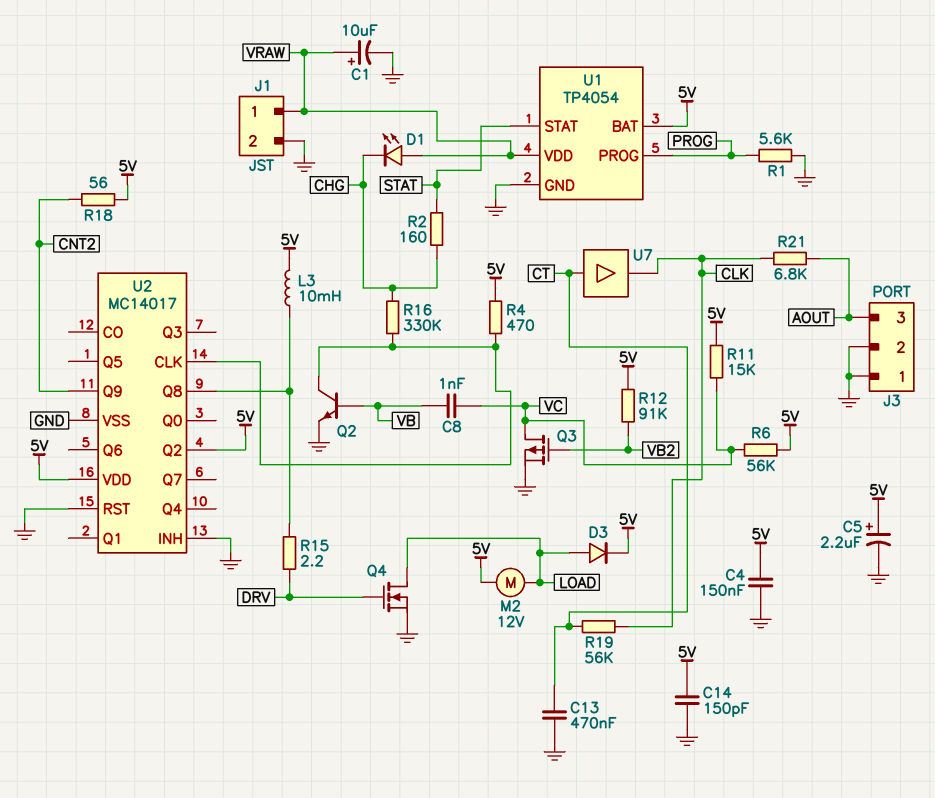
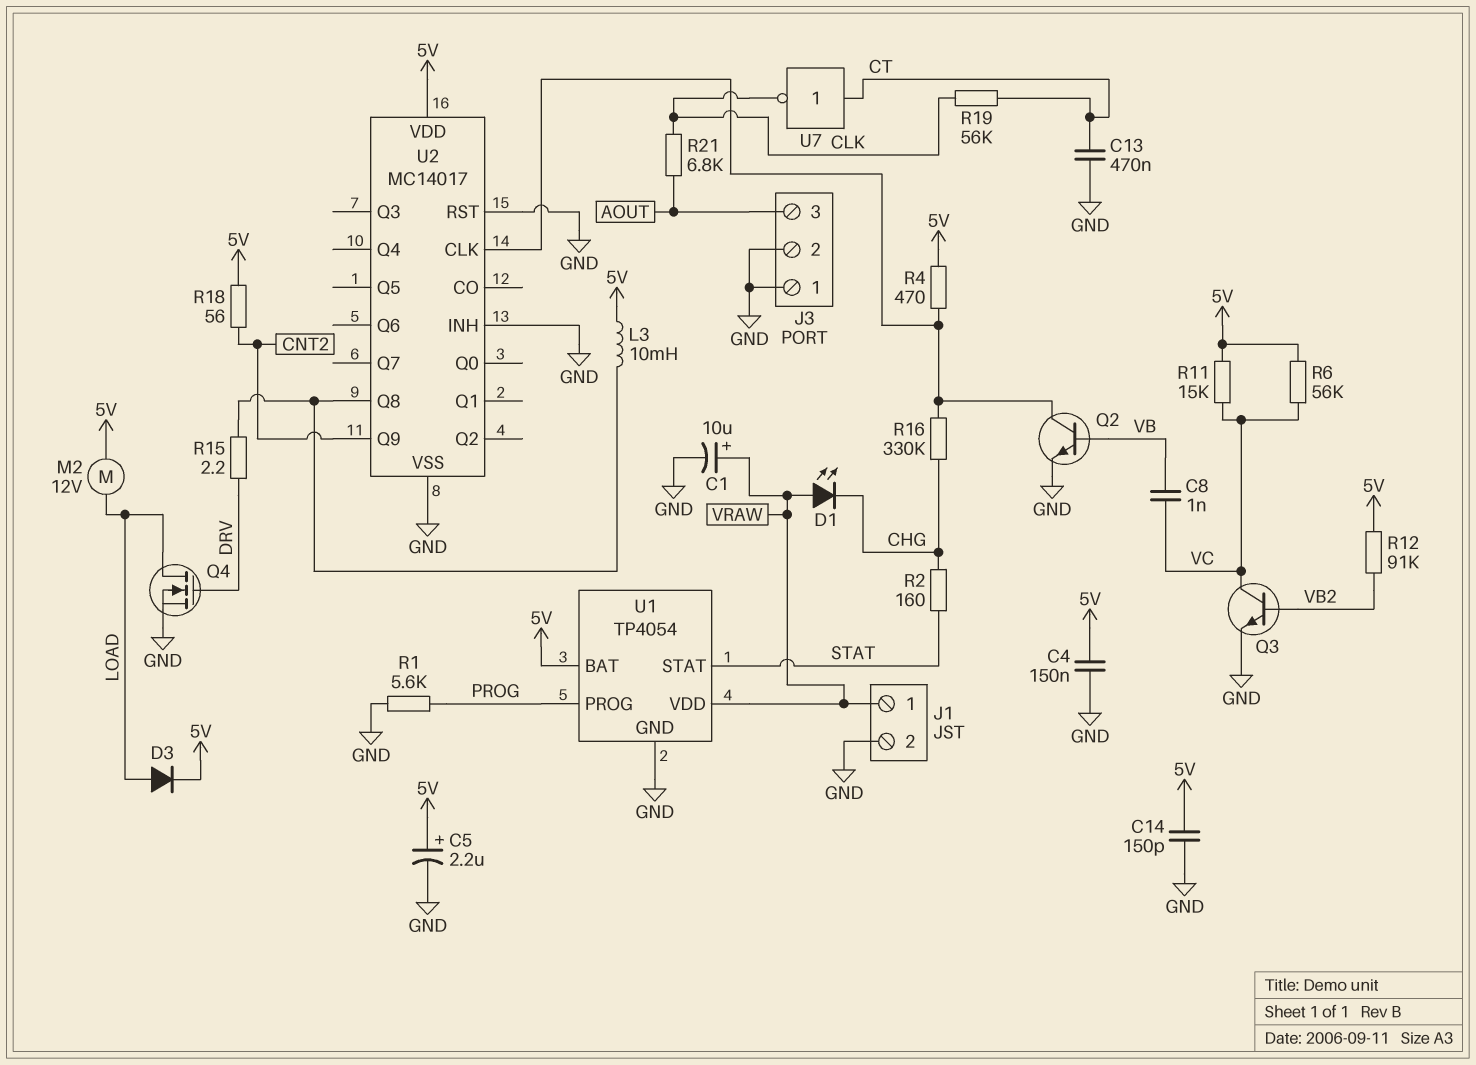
Q3: PMOS (G VB2, D VC, S GND) -> NPN (B VB2, C VC, E GND)
U2 pin Q2: 5V -> none
U7: buffer (in CT, out CLK) -> NOT (in CT, out CLK)

